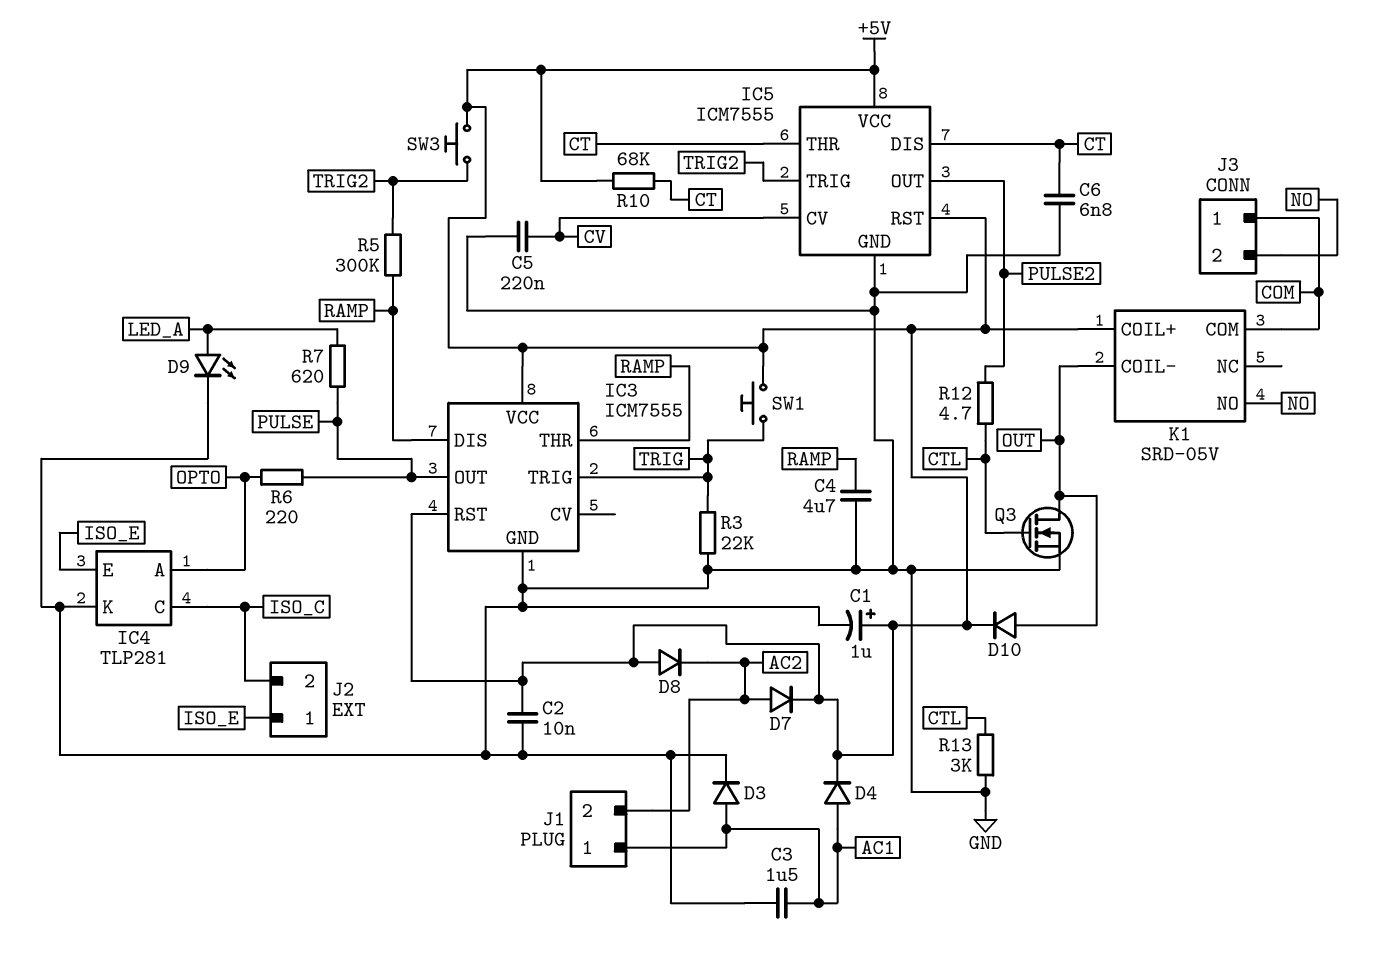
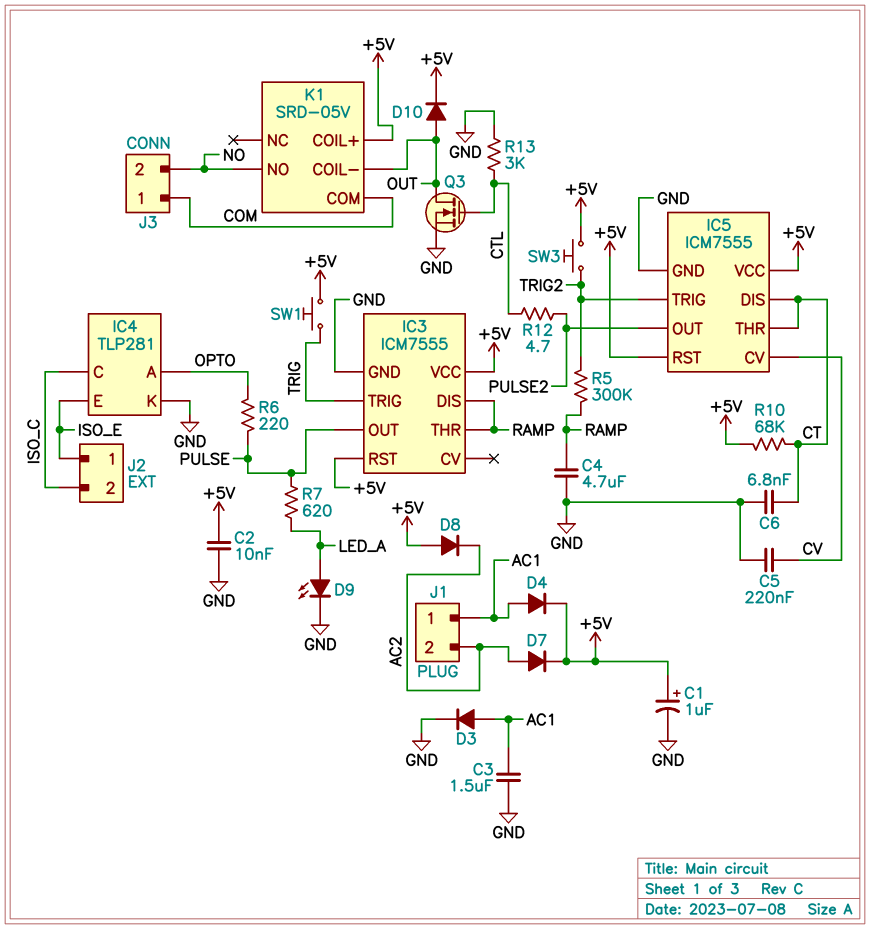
R3: 22k (GND, TRIG) -> none

